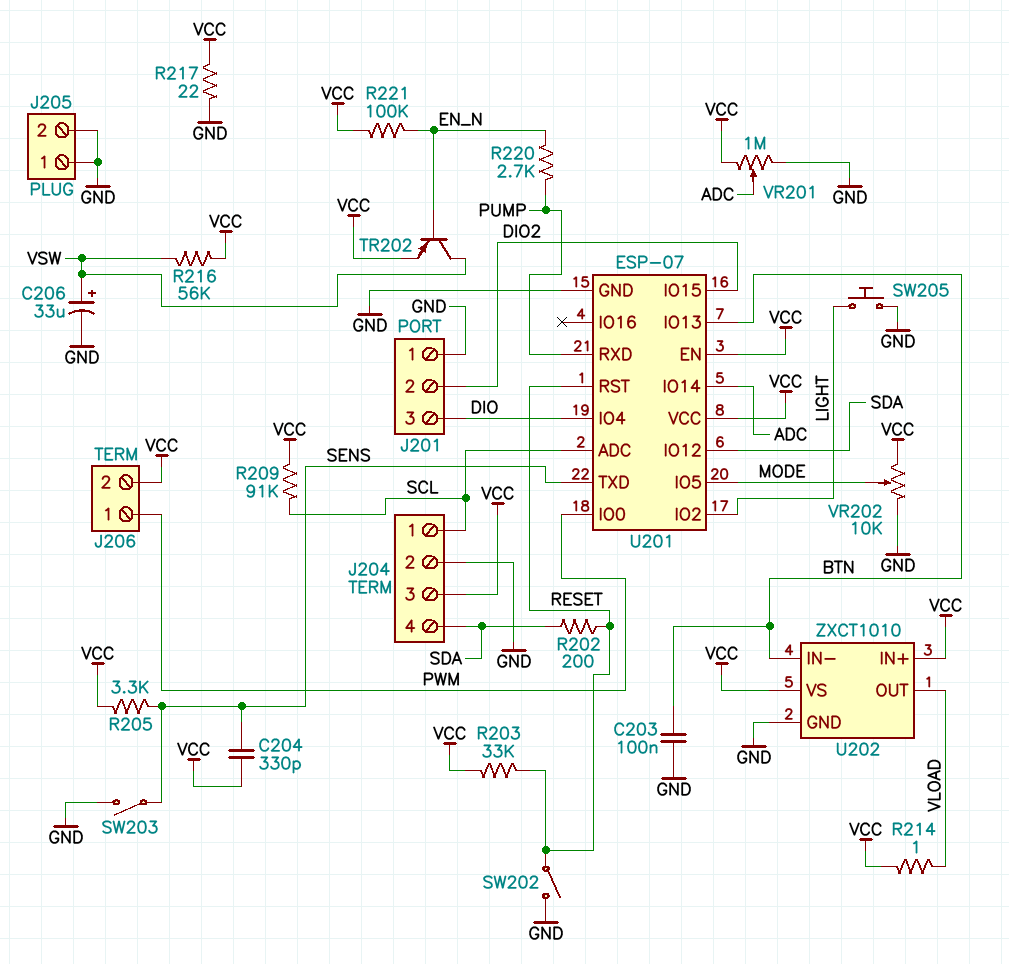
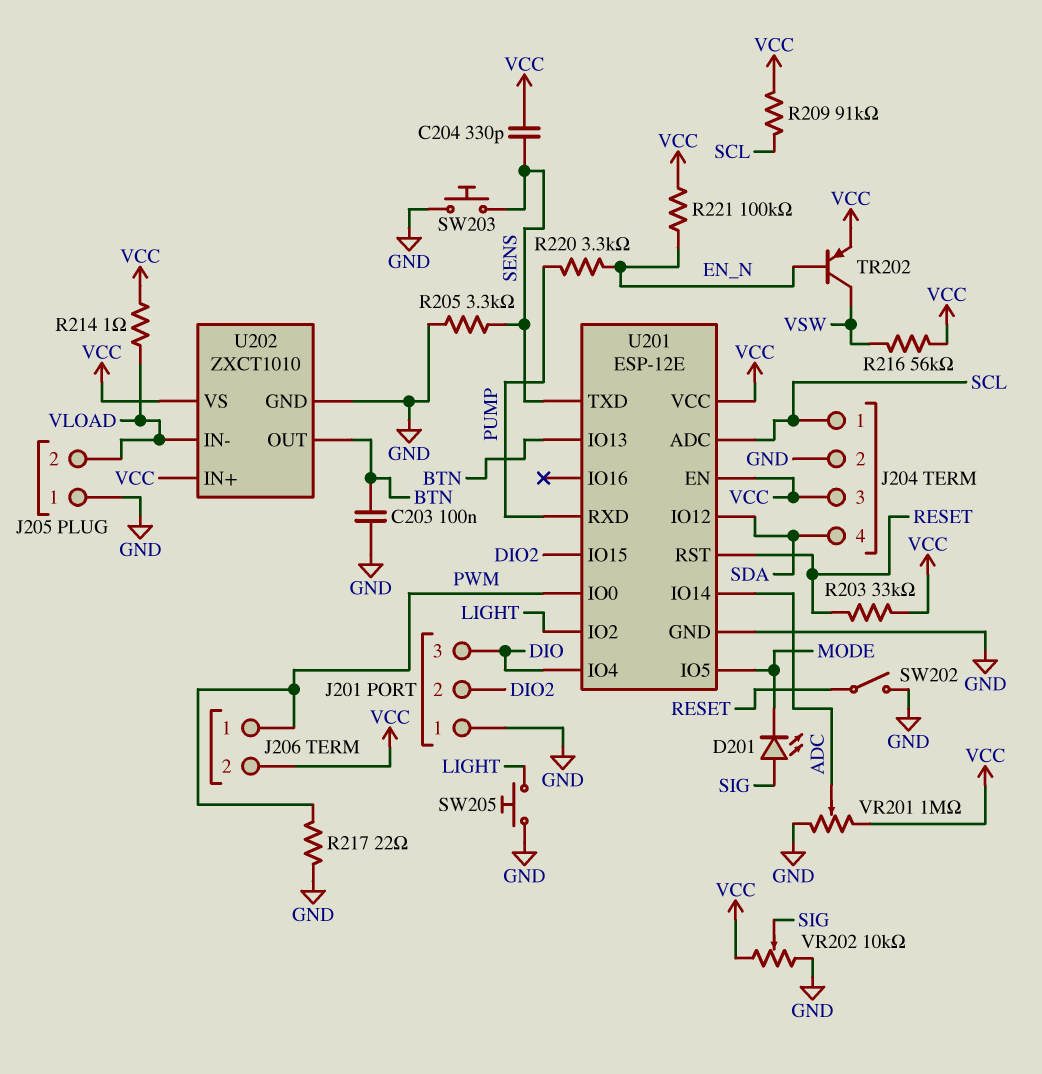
C206: 33uF (plus VSW, minus GND) -> none
D201: none -> LED (A SIG, K MODE)
J205 pin 2: GND -> VLOAD
R202: 200 (RESET, SDA) -> none
R205: 3.3k (SENS, VCC) -> 3.3k (GND, SENS)
R217: 22 (GND, VCC) -> 22 (GND, PWM)
R220: 2.7k (EN_N, PUMP) -> 3.3k (EN_N, PUMP)
SW203: switch (GND, SENS) -> button (GND, SENS)
U201: ESP-07 -> ESP-12E
U202 pin IN-: BTN -> VLOAD
U202 pin OUT: VLOAD -> BTN
VR202: 10k (GND, VCC, wiper MODE) -> 10k (GND, VCC, wiper SIG)

